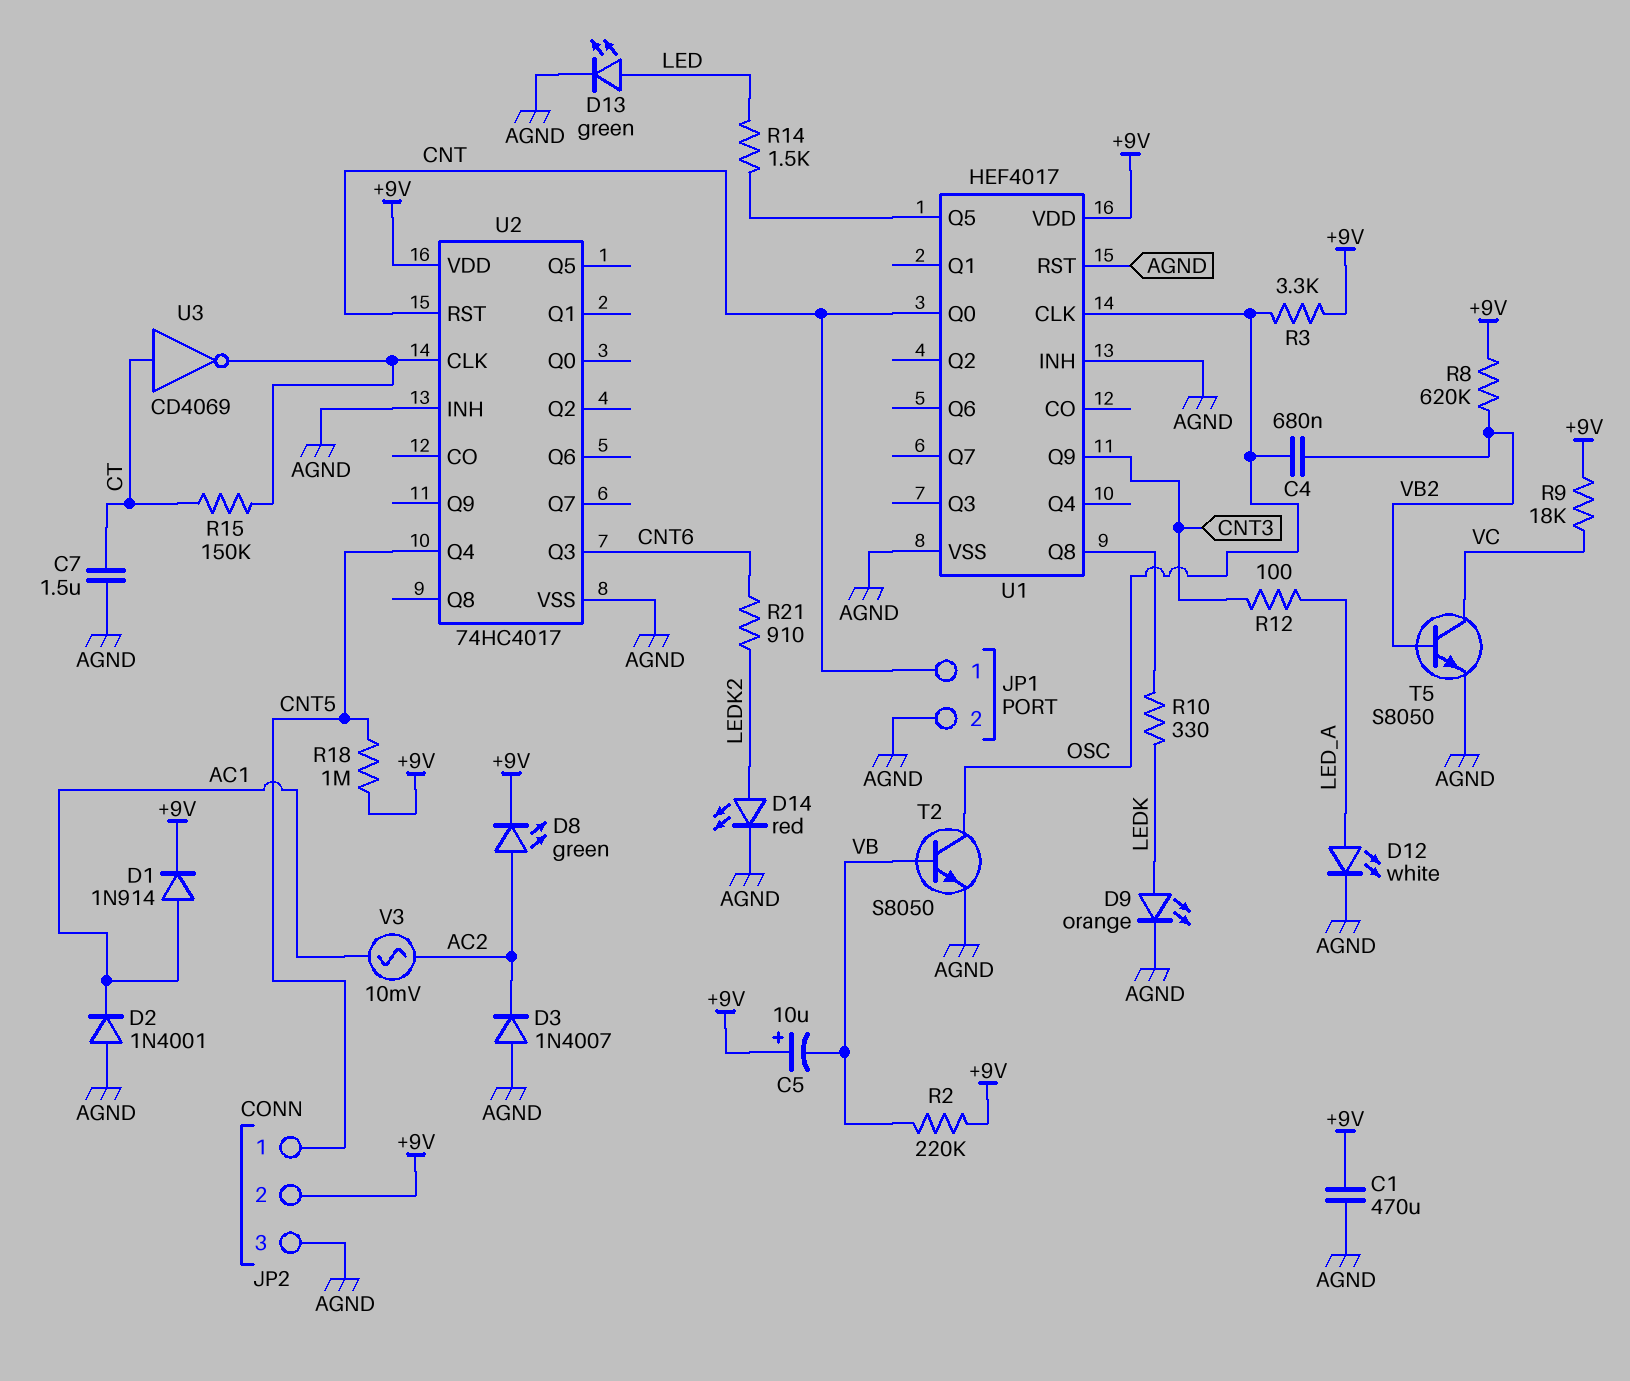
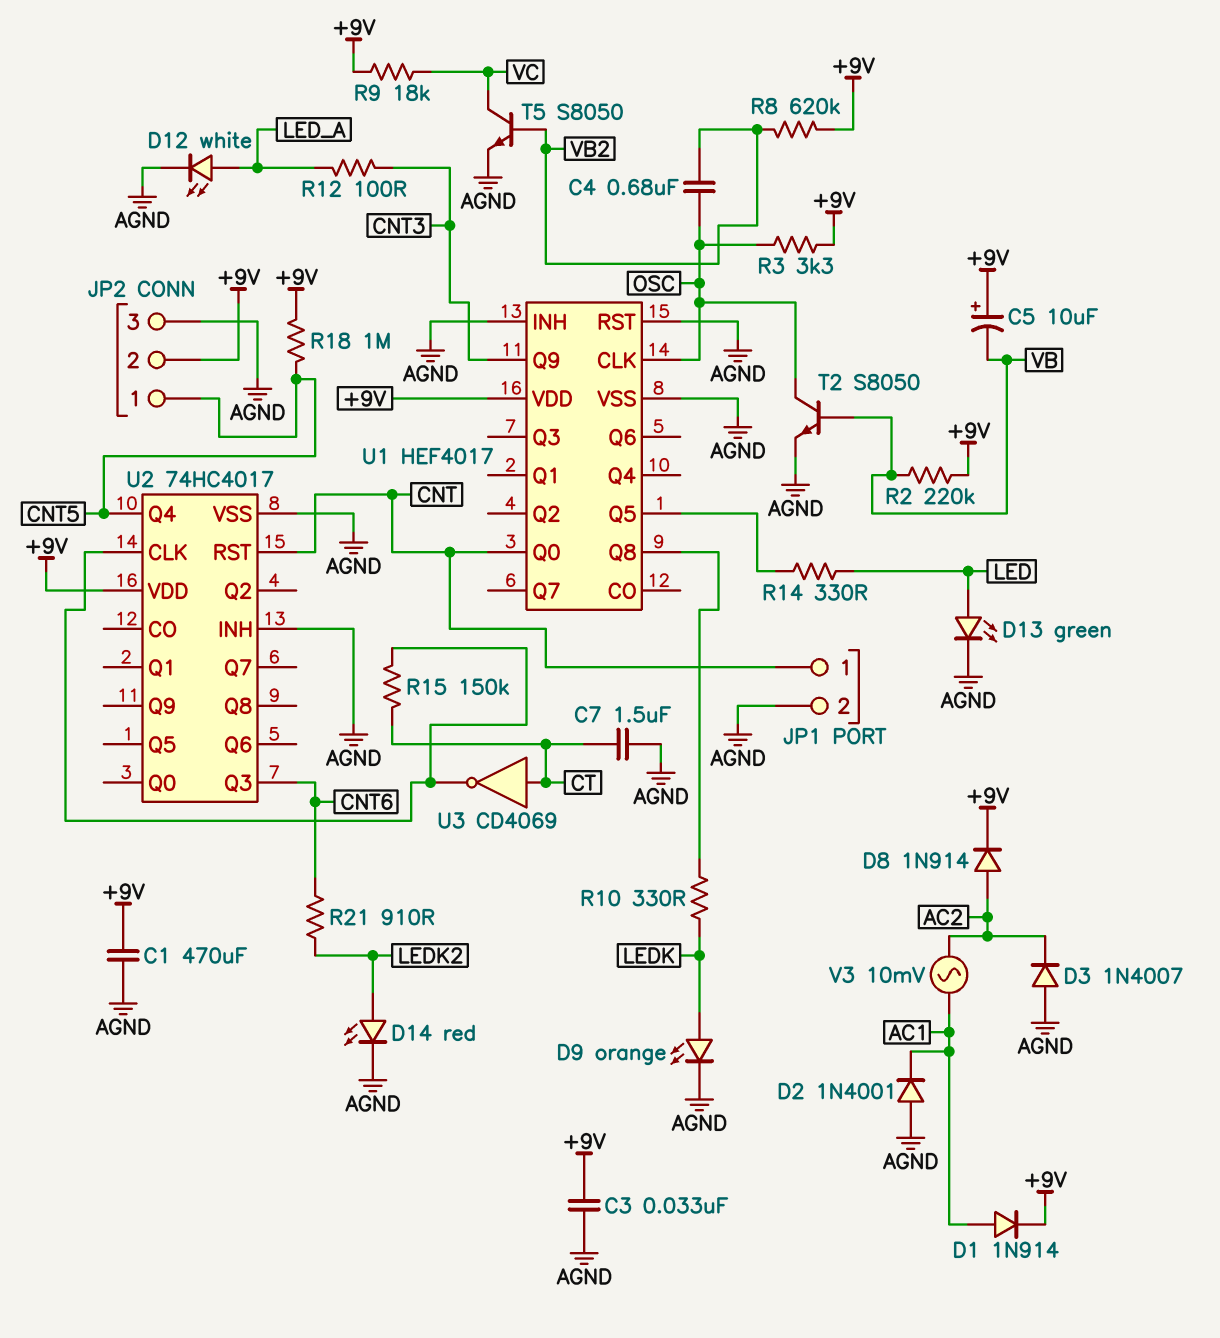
C3: none -> 33nF (+9V, AGND)
D8: LED green (A AC2, K +9V) -> diode 1N914 (A AC2, K +9V)
R14: 1.5k (LED, U1/Q5) -> 330 (LED, U1/Q5)

